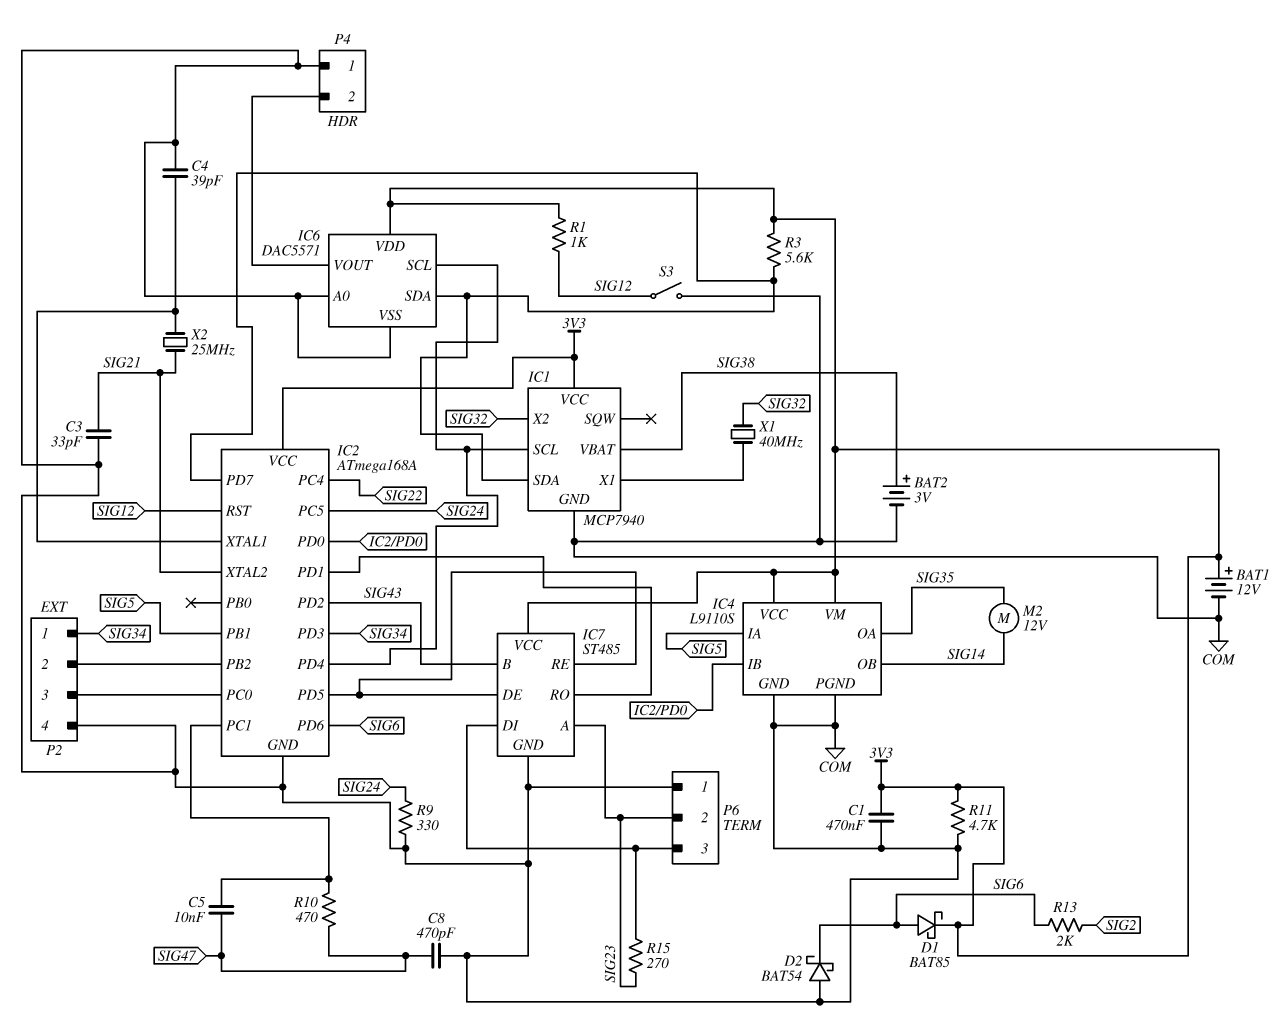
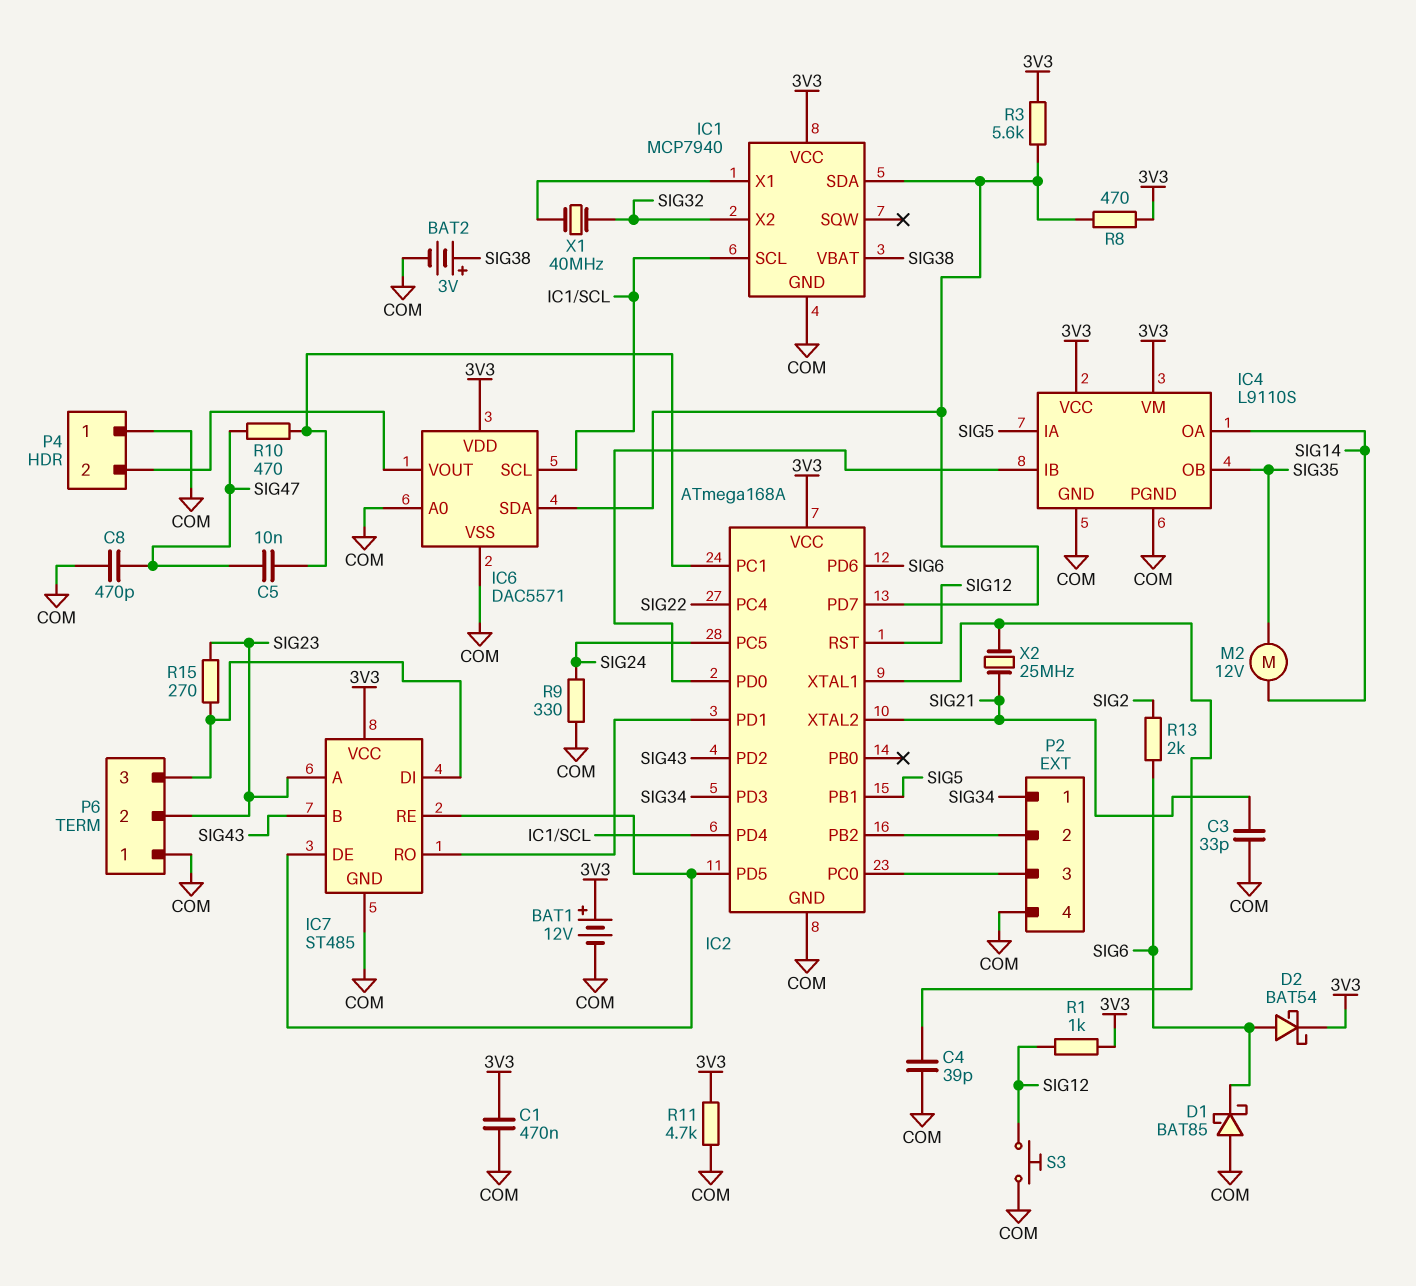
D1: schottky BAT85 (A SIG6, K 3V3) -> schottky BAT85 (A COM, K SIG6)
D2: schottky BAT54 (A COM, K SIG6) -> schottky BAT54 (A SIG6, K 3V3)
IC4 pin OA: SIG35 -> SIG14
IC4 pin OB: SIG14 -> SIG35
R8: none -> 470 (3V3, IC1/SDA)
S3: switch (COM, SIG12) -> button (COM, SIG12)

